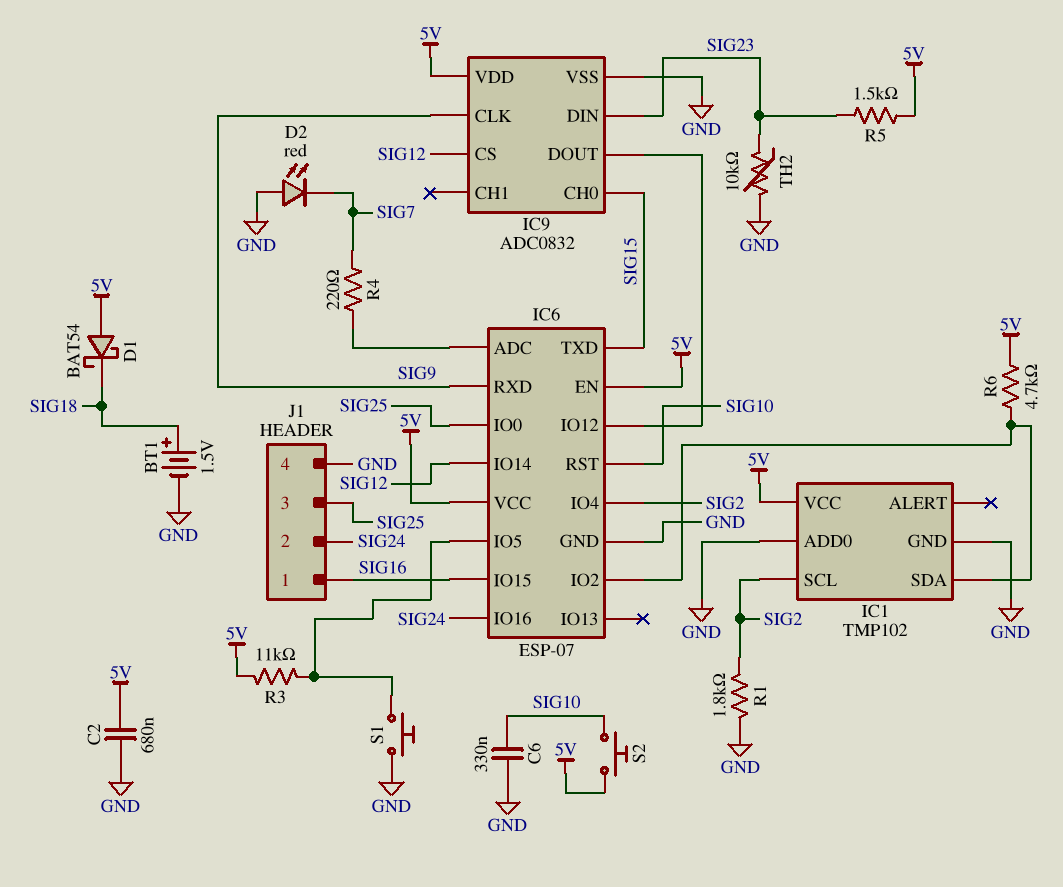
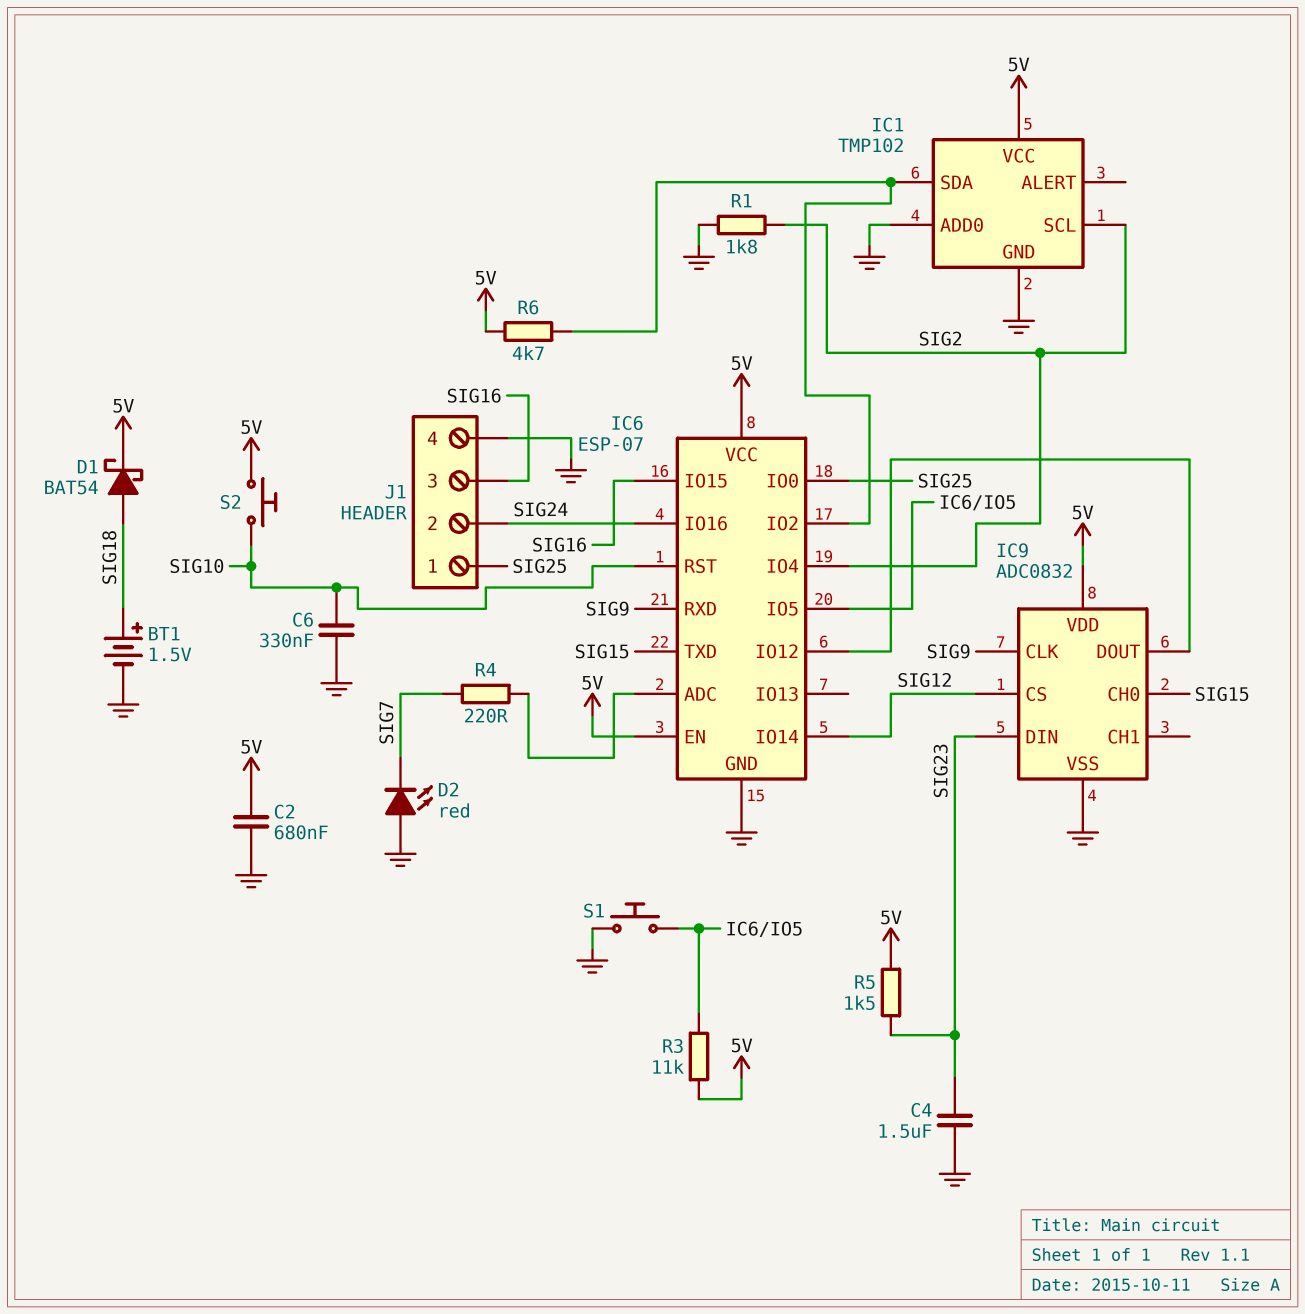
C4: none -> 1.5uF (GND, SIG23)
D1: schottky BAT54 (A 5V, K SIG18) -> schottky BAT54 (A SIG18, K 5V)
J1 pin 1: SIG16 -> SIG25
J1 pin 3: SIG25 -> SIG16
TH2: 10k (GND, SIG23) -> none

